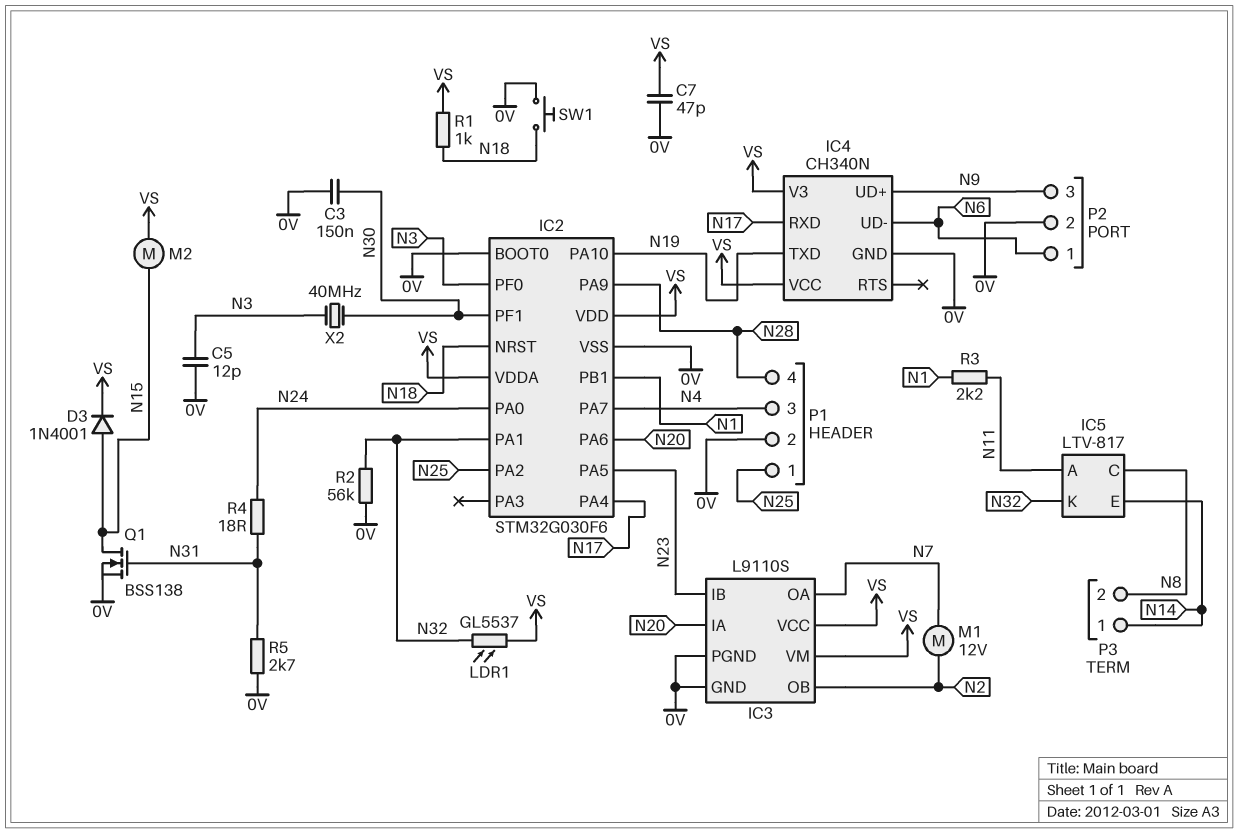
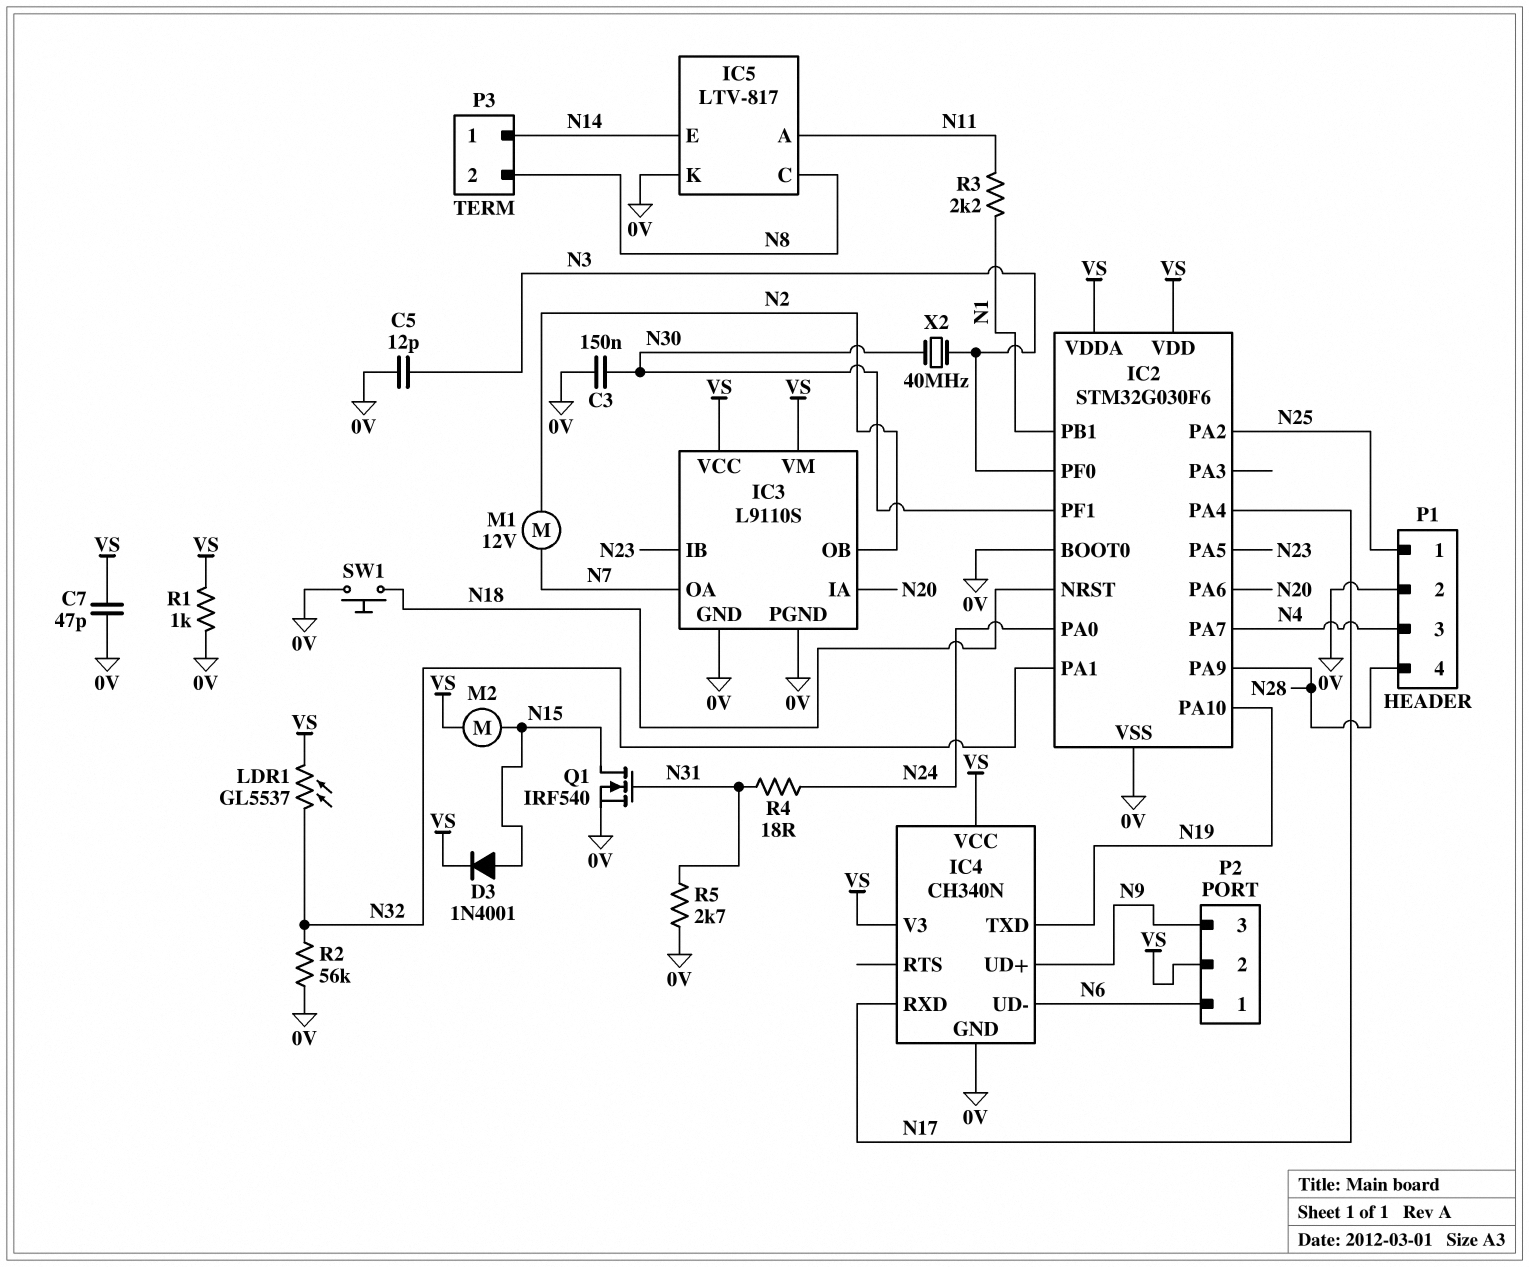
IC5 pin K: N32 -> 0V
P2 pin 2: 0V -> VS
Q1: NMOS BSS138 (G N31, D N15, S 0V) -> NMOS IRF540 (G N31, D N15, S 0V)
R1: 1k (N18, VS) -> 1k (0V, VS)

